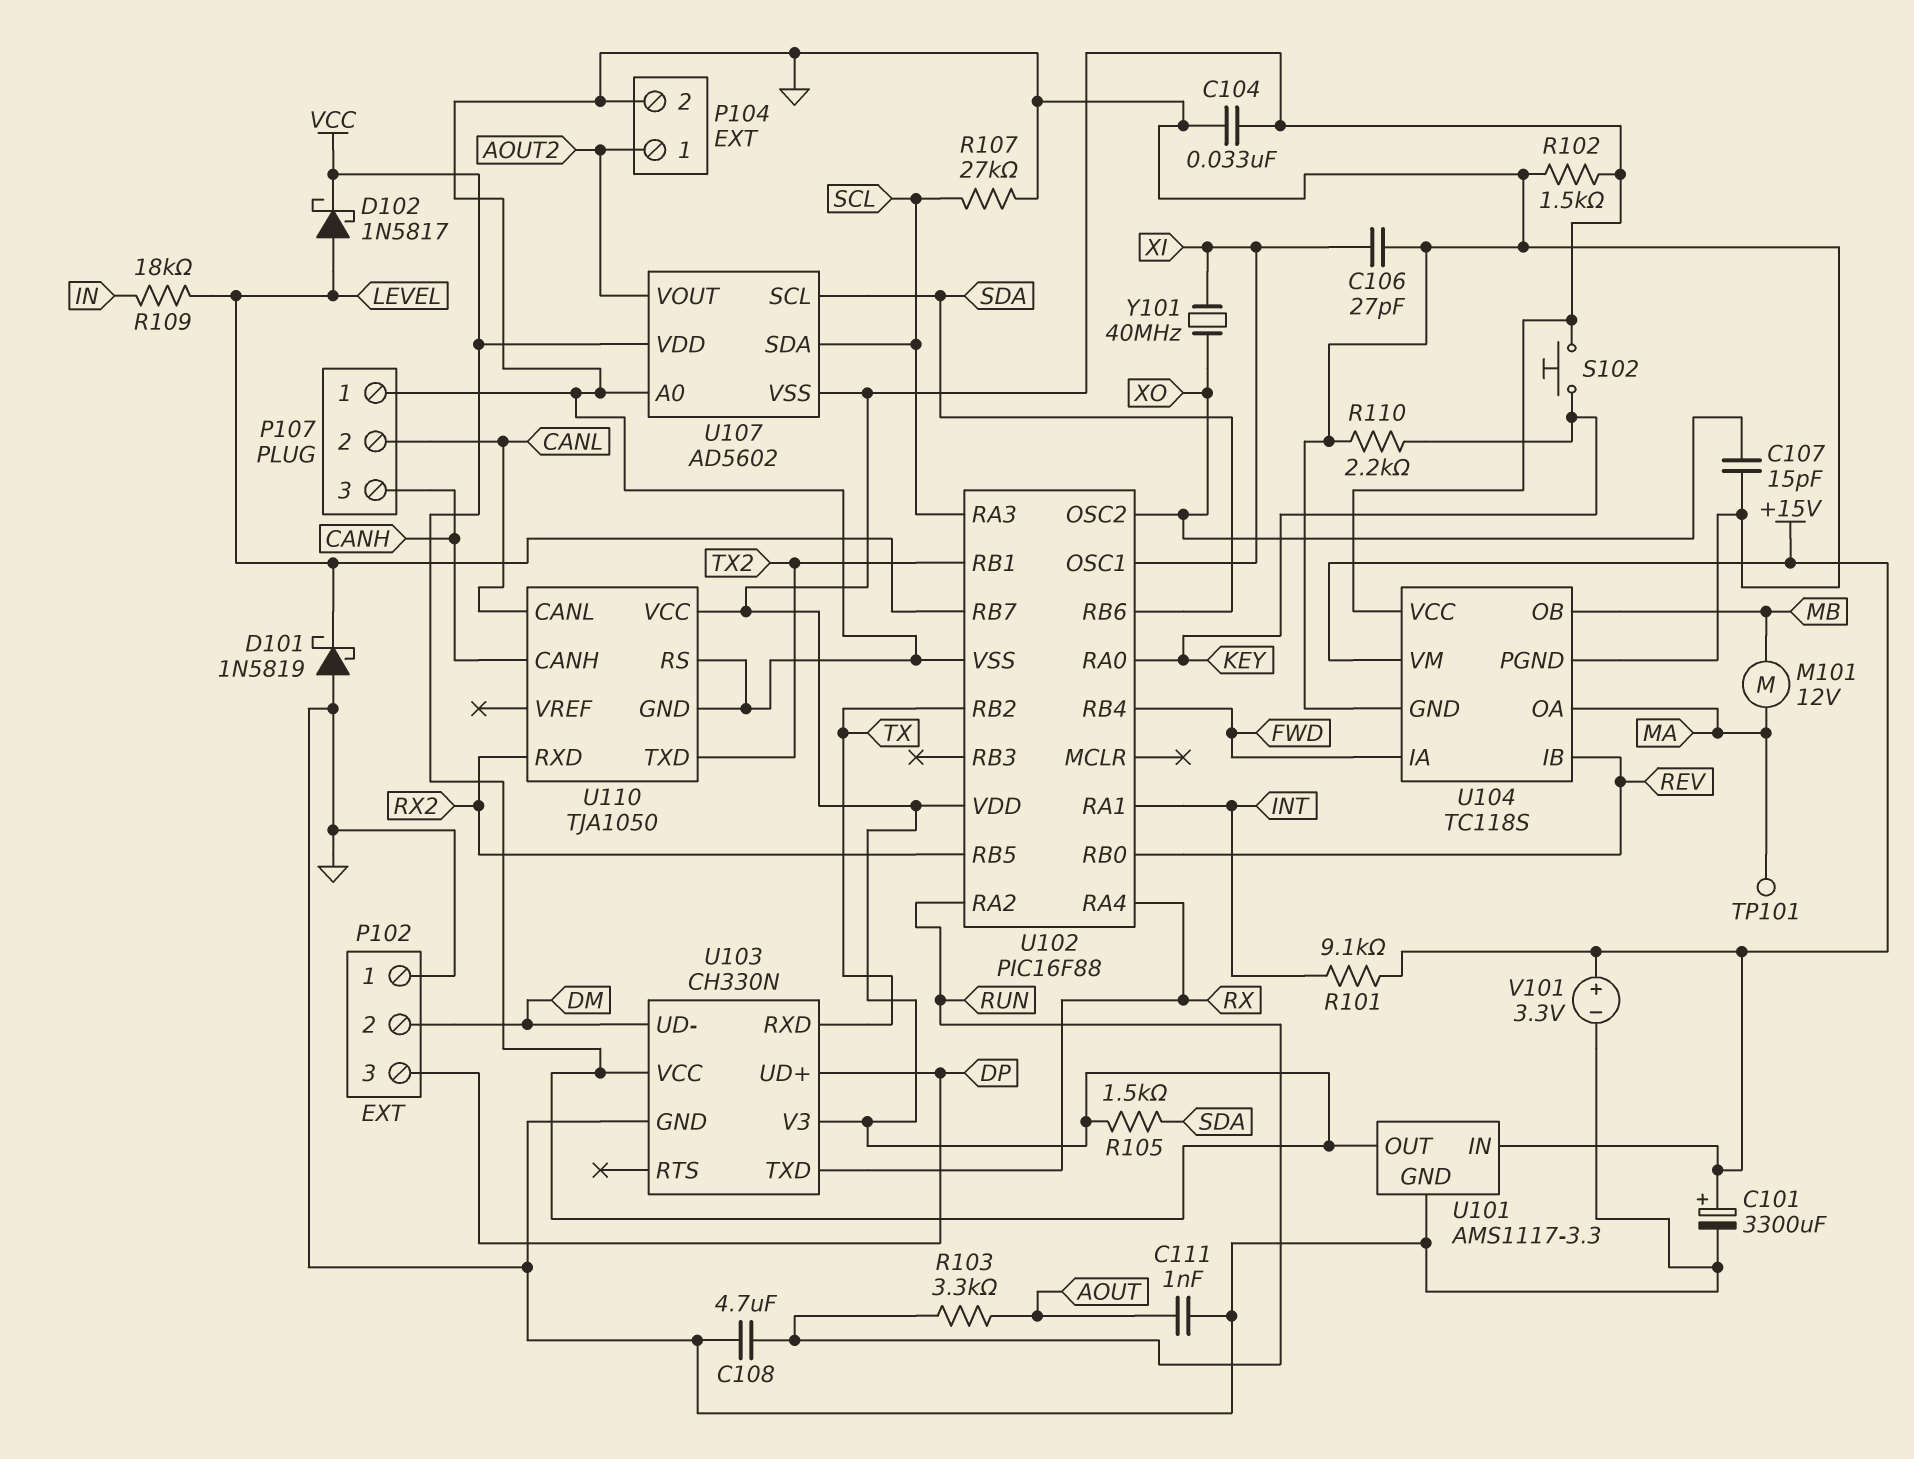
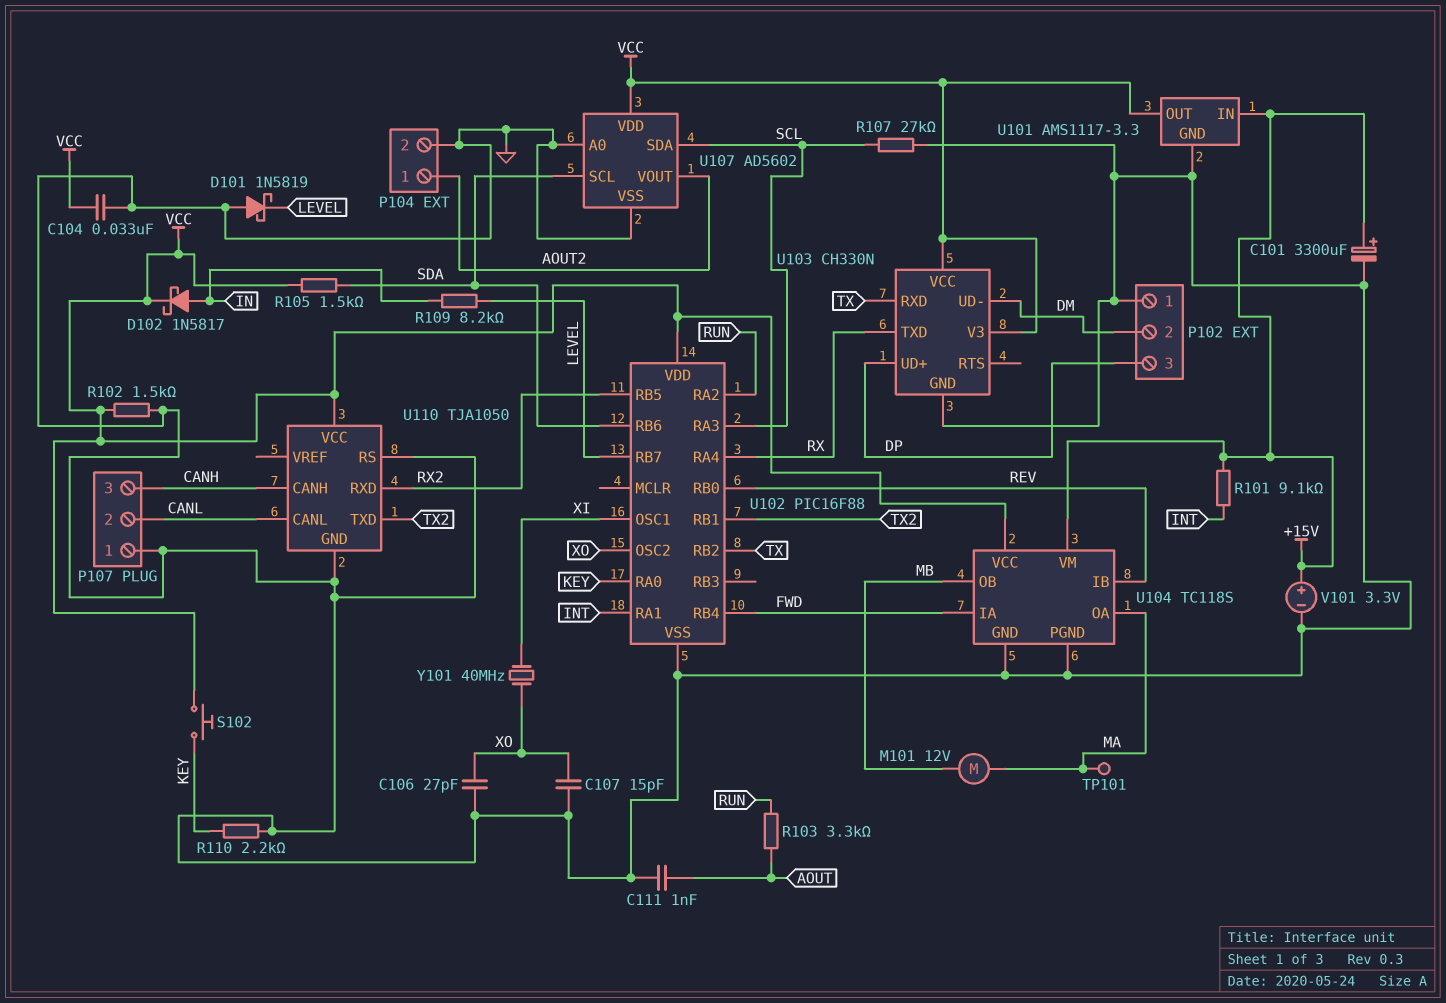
C106: 27pF (GND, XI) -> 27pF (GND, XO)
C108: 4.7uF (GND, RUN) -> none
D102: schottky 1N5817 (A LEVEL, K VCC) -> schottky 1N5817 (A IN, K VCC)
R109: 18k (IN, LEVEL) -> 8.2k (IN, LEVEL)
U107 pin VSS: VCC -> GND

